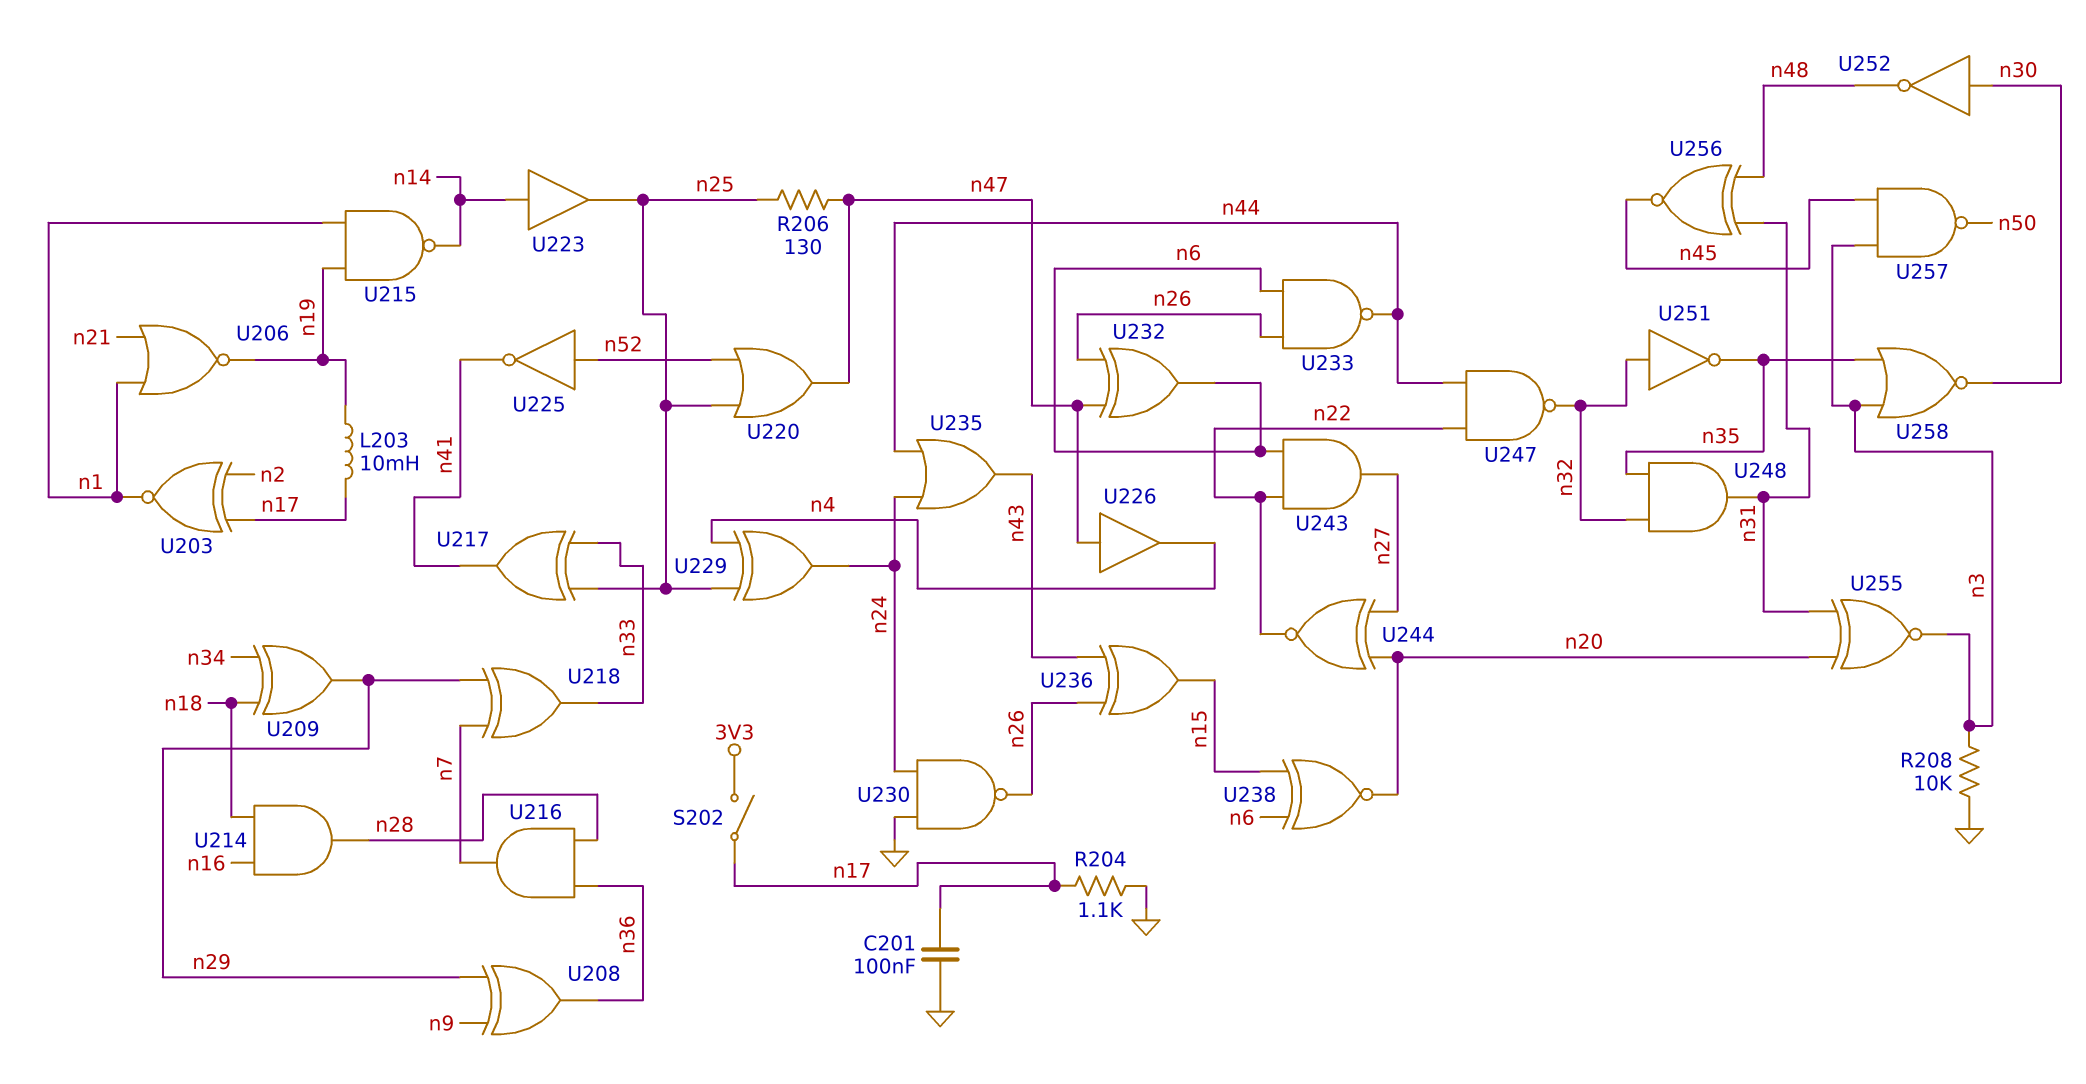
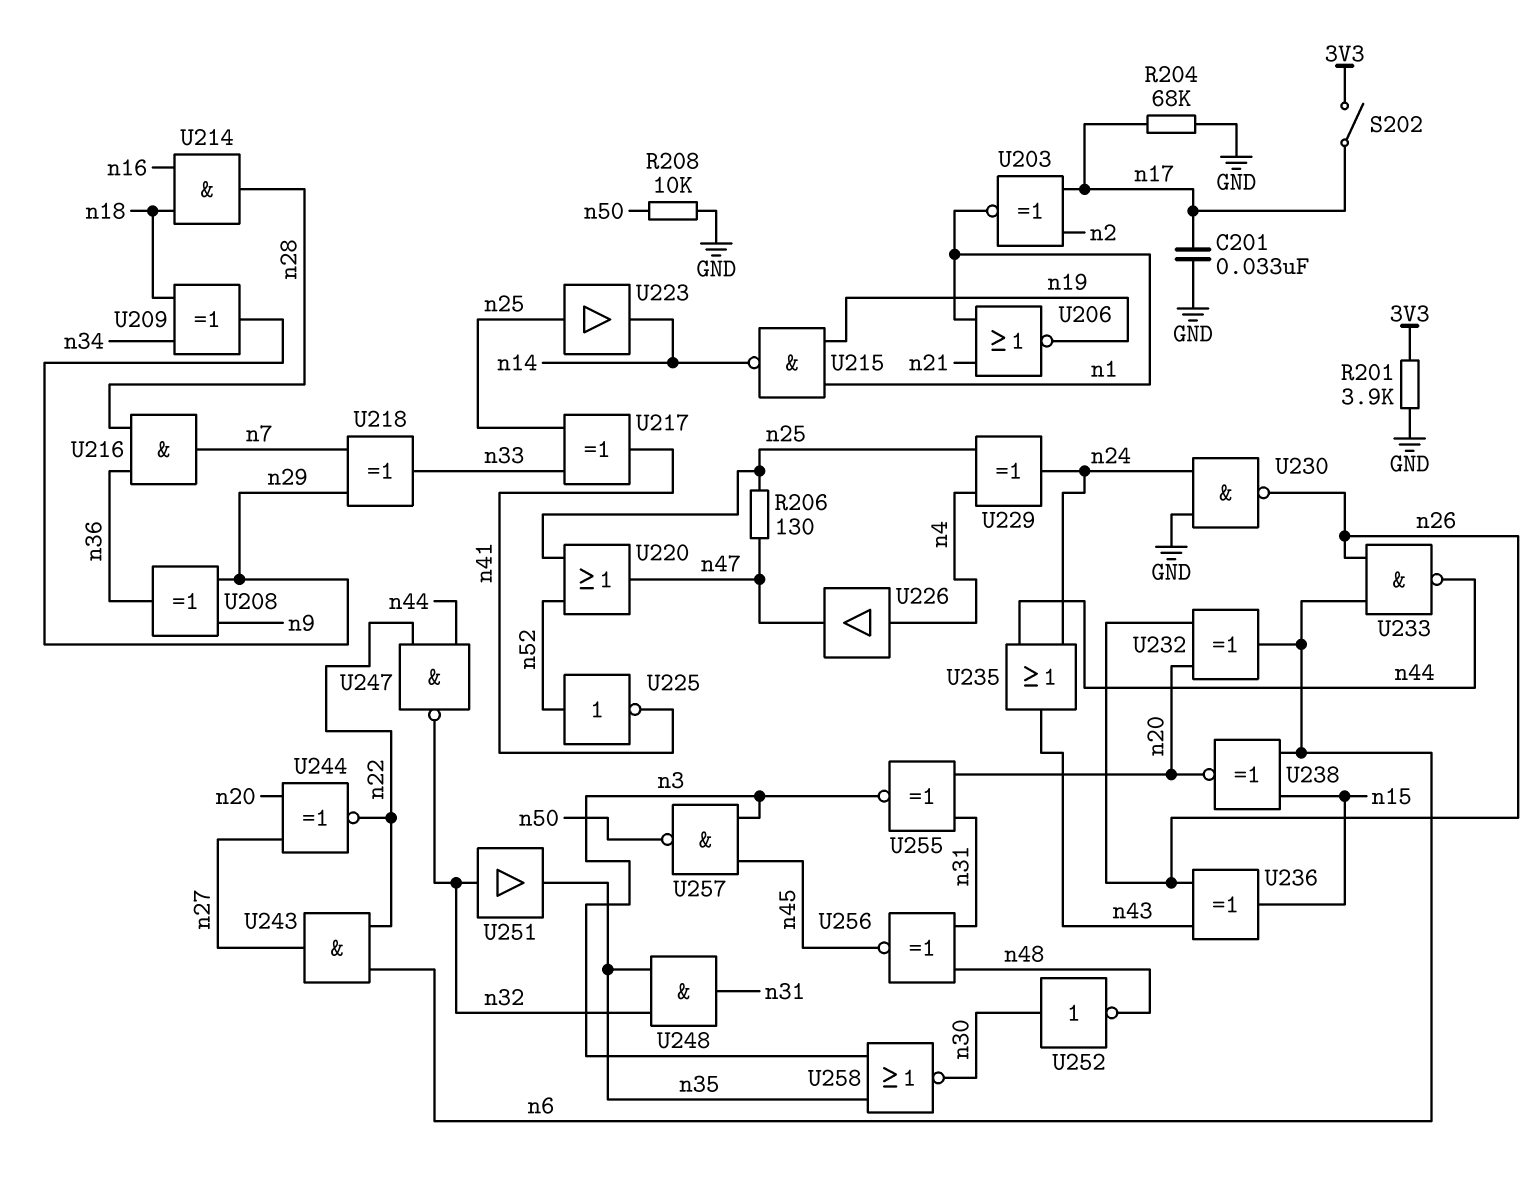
C201: 100nF (GND, n17) -> 33nF (GND, n17)
L203: 10mH (n17, n19) -> none
R201: none -> 3.9k (3V3, GND)
R204: 1.1k (GND, n17) -> 68k (GND, n17)
R208: 10k (GND, n3) -> 10k (GND, n50)
U223: buffer (in n14, out n25) -> buffer (in n25, out n14)
U226: buffer (in n47, out n4) -> buffer (in n4, out n47)
U232: XOR (in n26, in n47, out n6) -> XOR (in n20, in n26, out n6)
U251: NOT (in n32, out n35) -> buffer (in n32, out n35)

